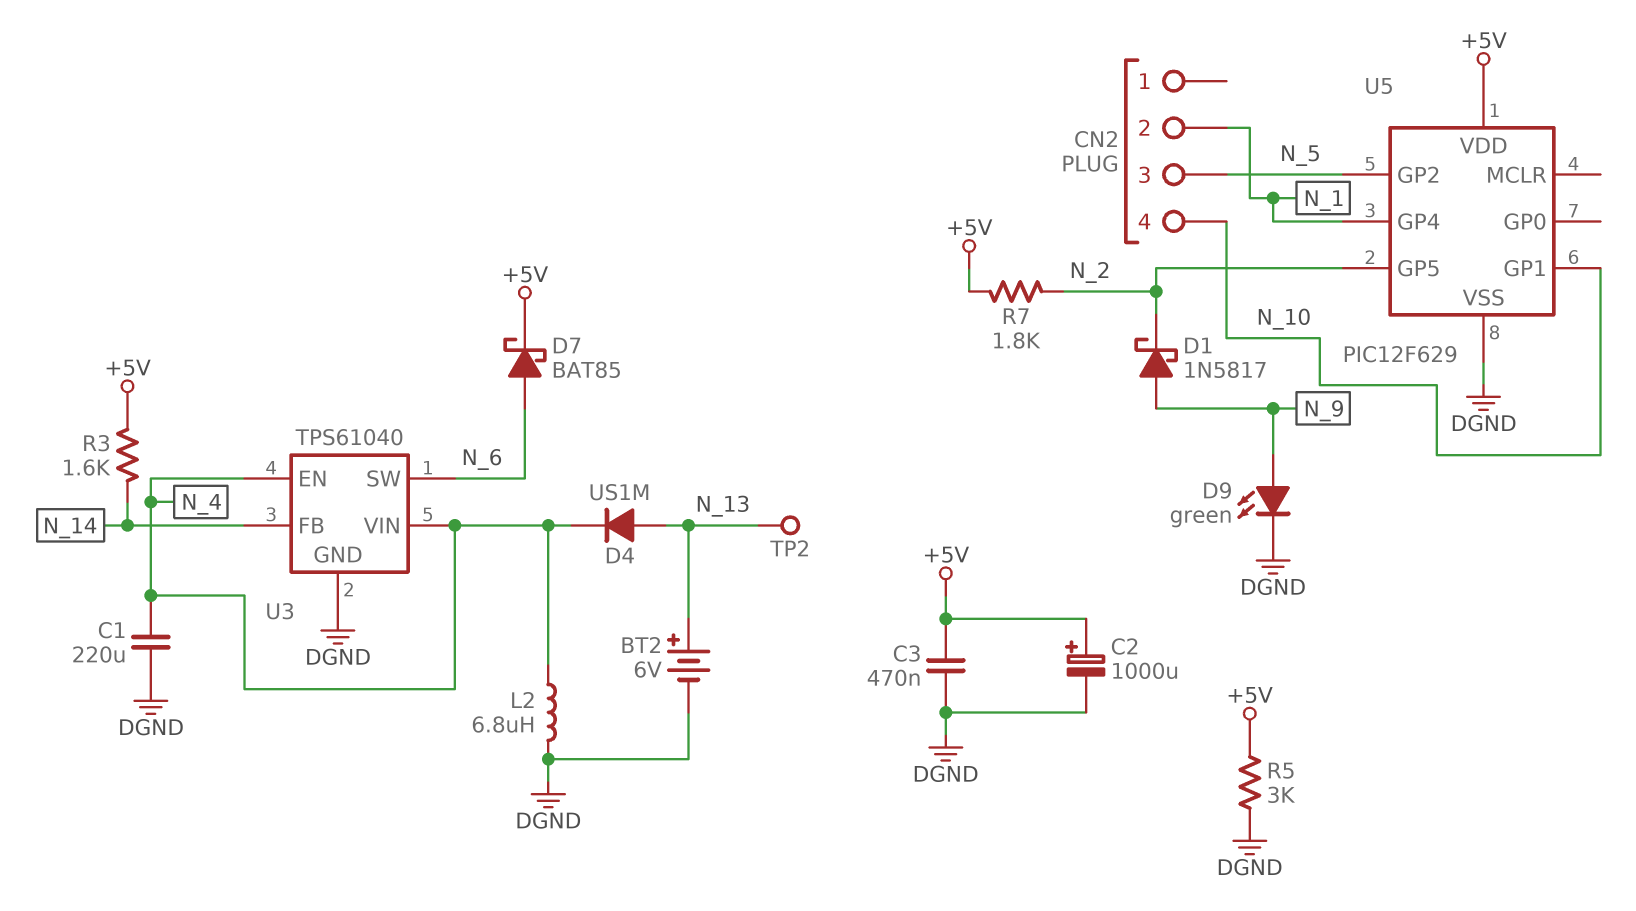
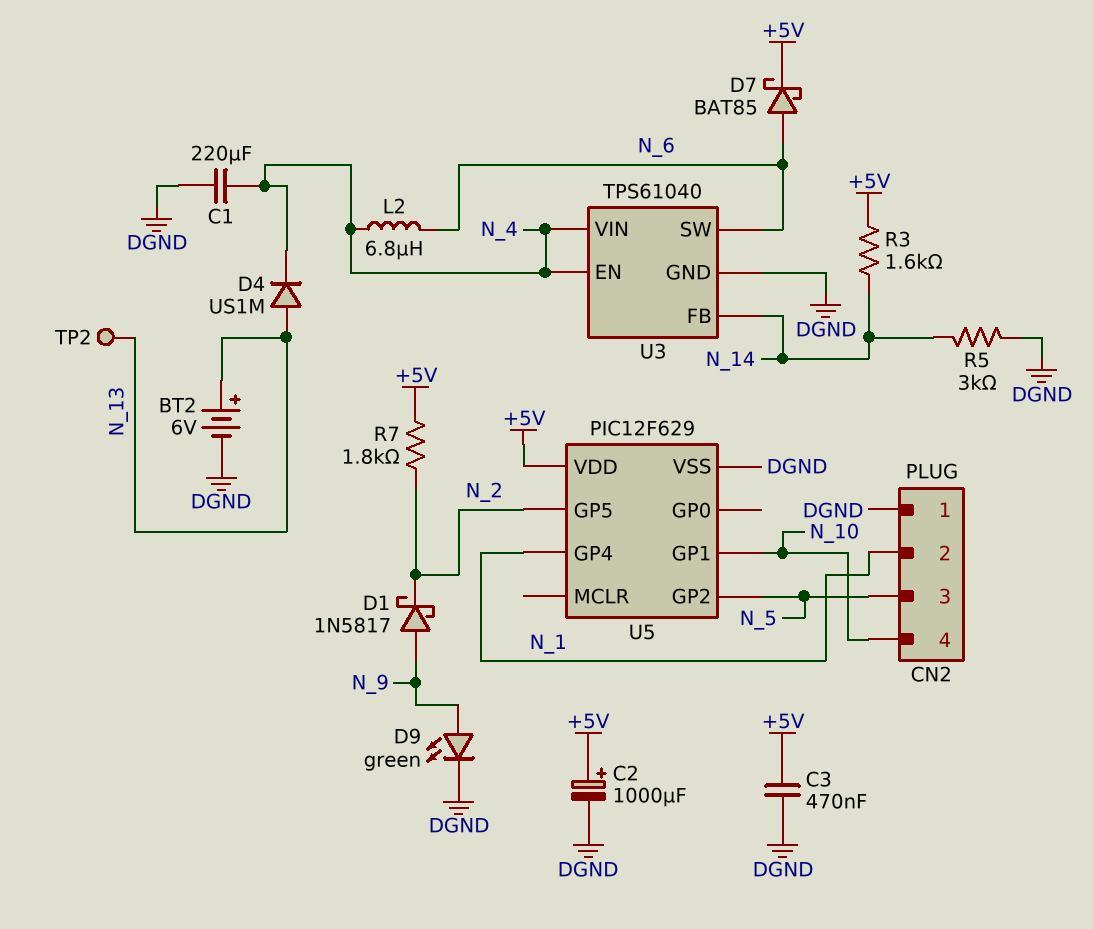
CN2 pin 1: none -> DGND
L2: 6.8uH (DGND, N_4) -> 6.8uH (N_4, N_6)
R5: 3k (+5V, DGND) -> 3k (DGND, N_14)

